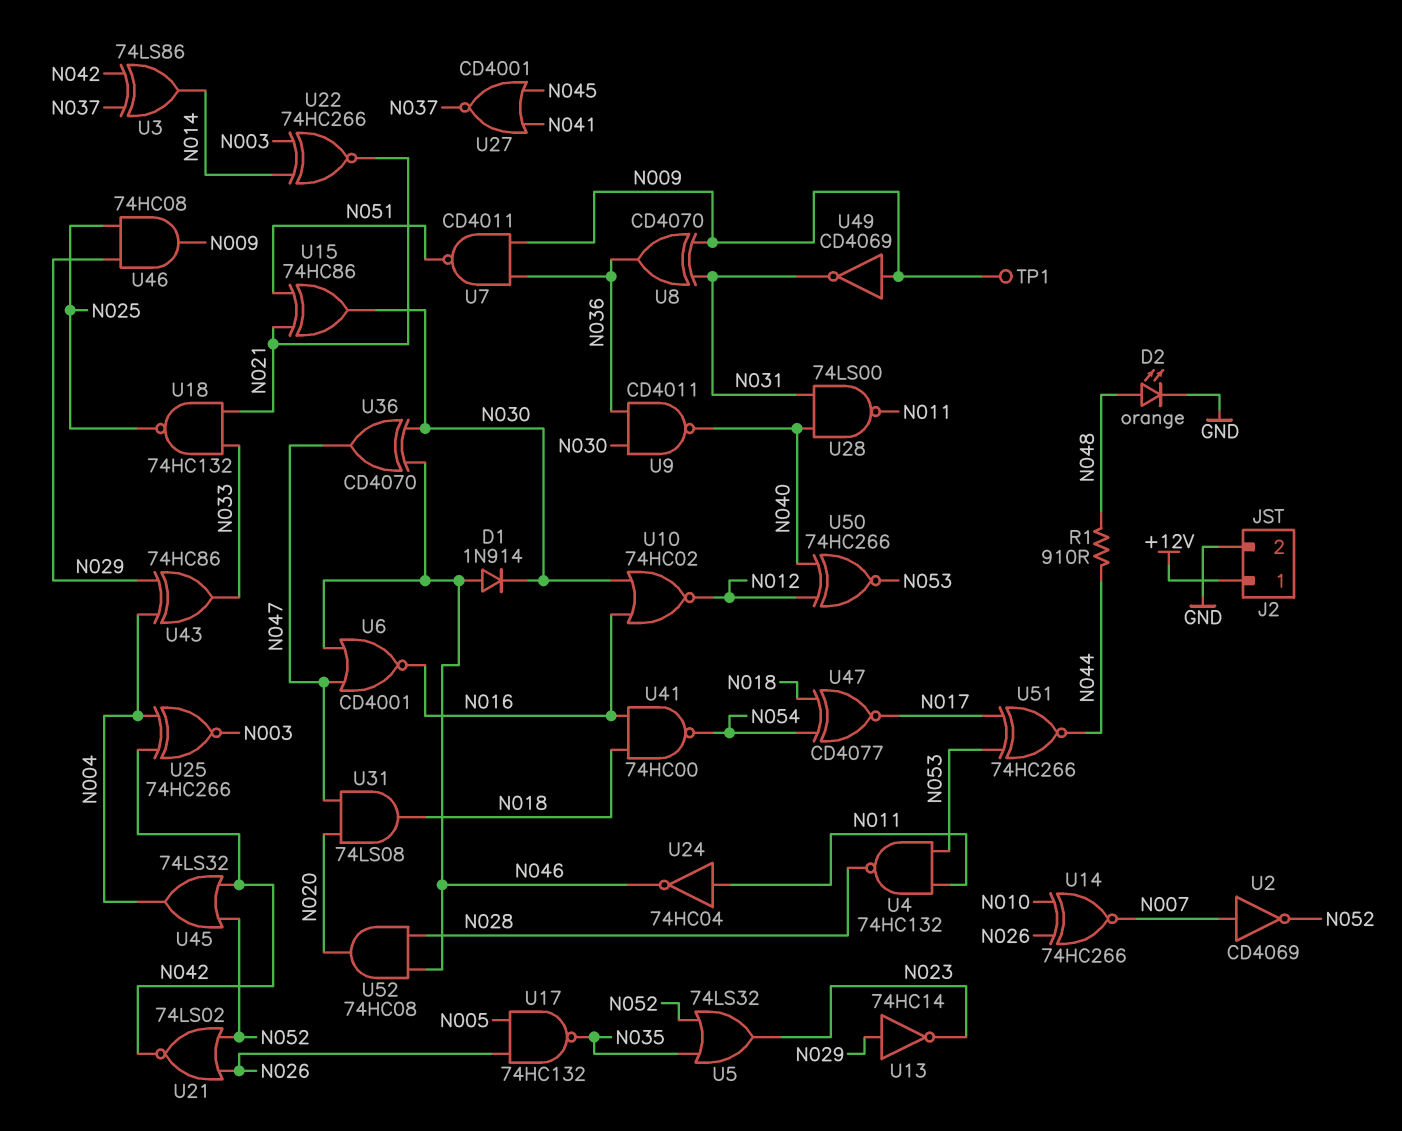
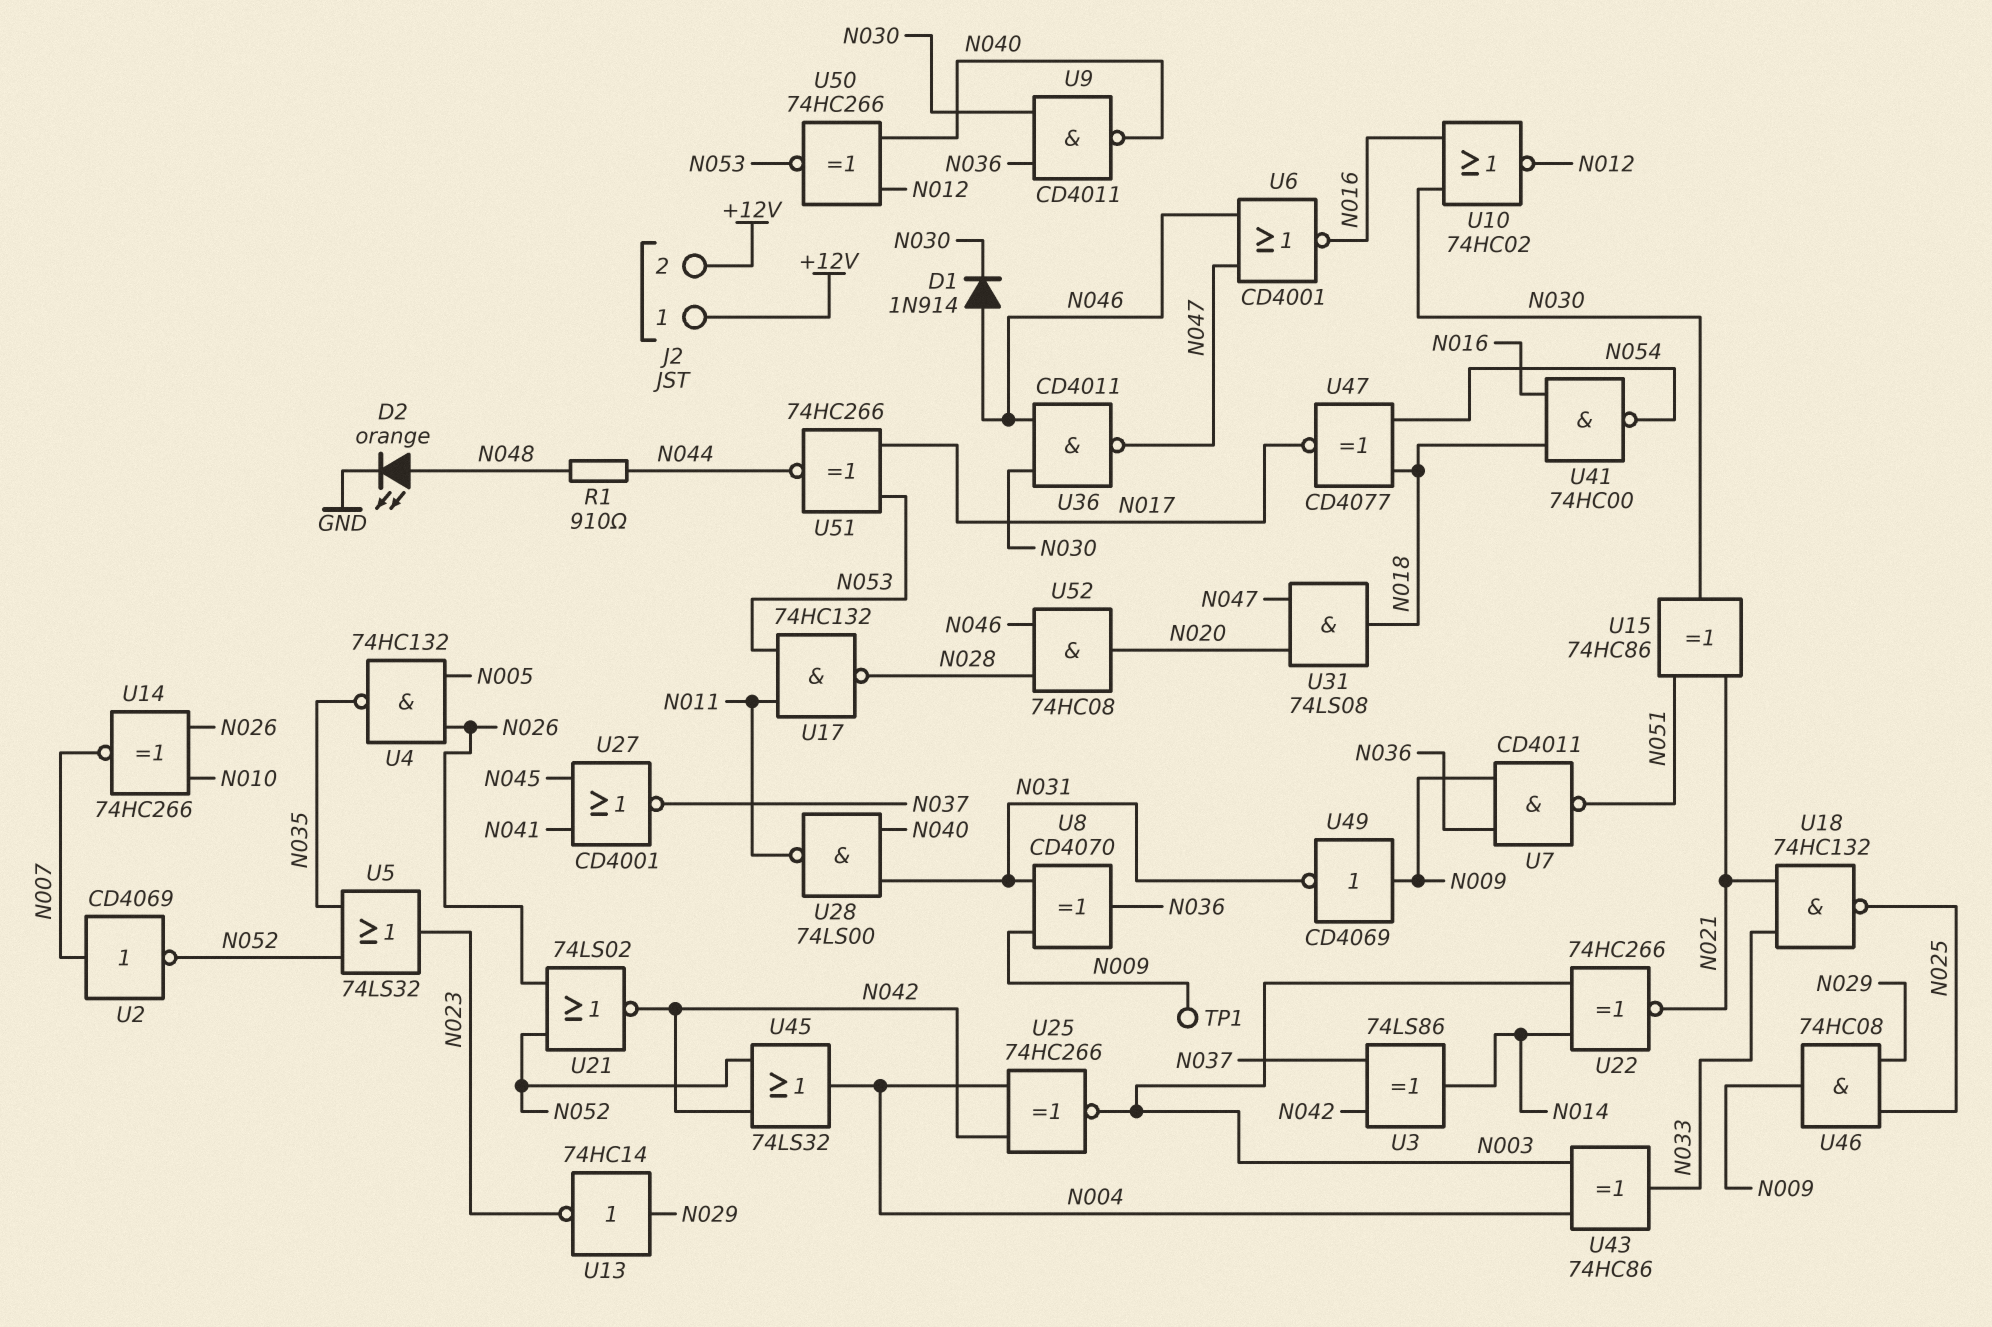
J2 pin 2: GND -> +12V
U4: NAND 74HC132 (in N011, in N053, out N028) -> NAND 74HC132 (in N005, in N026, out N035)
U17: NAND 74HC132 (in N005, in N026, out N035) -> NAND 74HC132 (in N011, in N053, out N028)
U24: NOT 74HC04 (in N011, out N046) -> none
U36: XOR CD4070 (in N030, in N046, out N047) -> NAND CD4011 (in N030, in N046, out N047)
U43: XOR 74HC86 (in N004, in N029, out N033) -> XOR 74HC86 (in N003, in N004, out N033)

